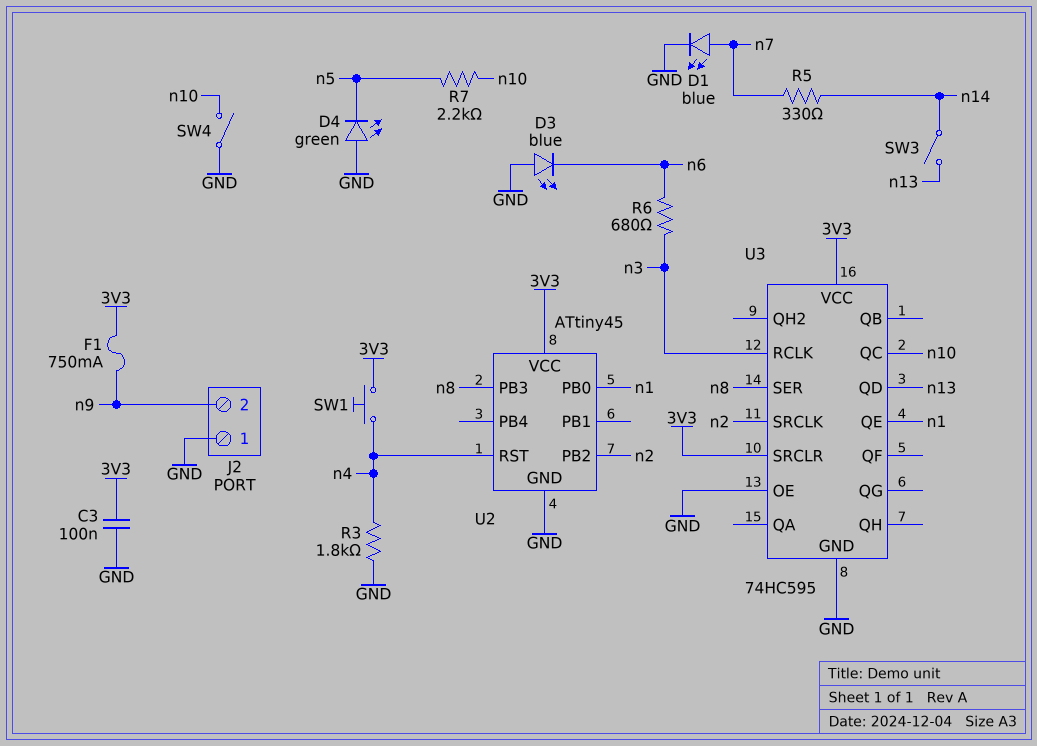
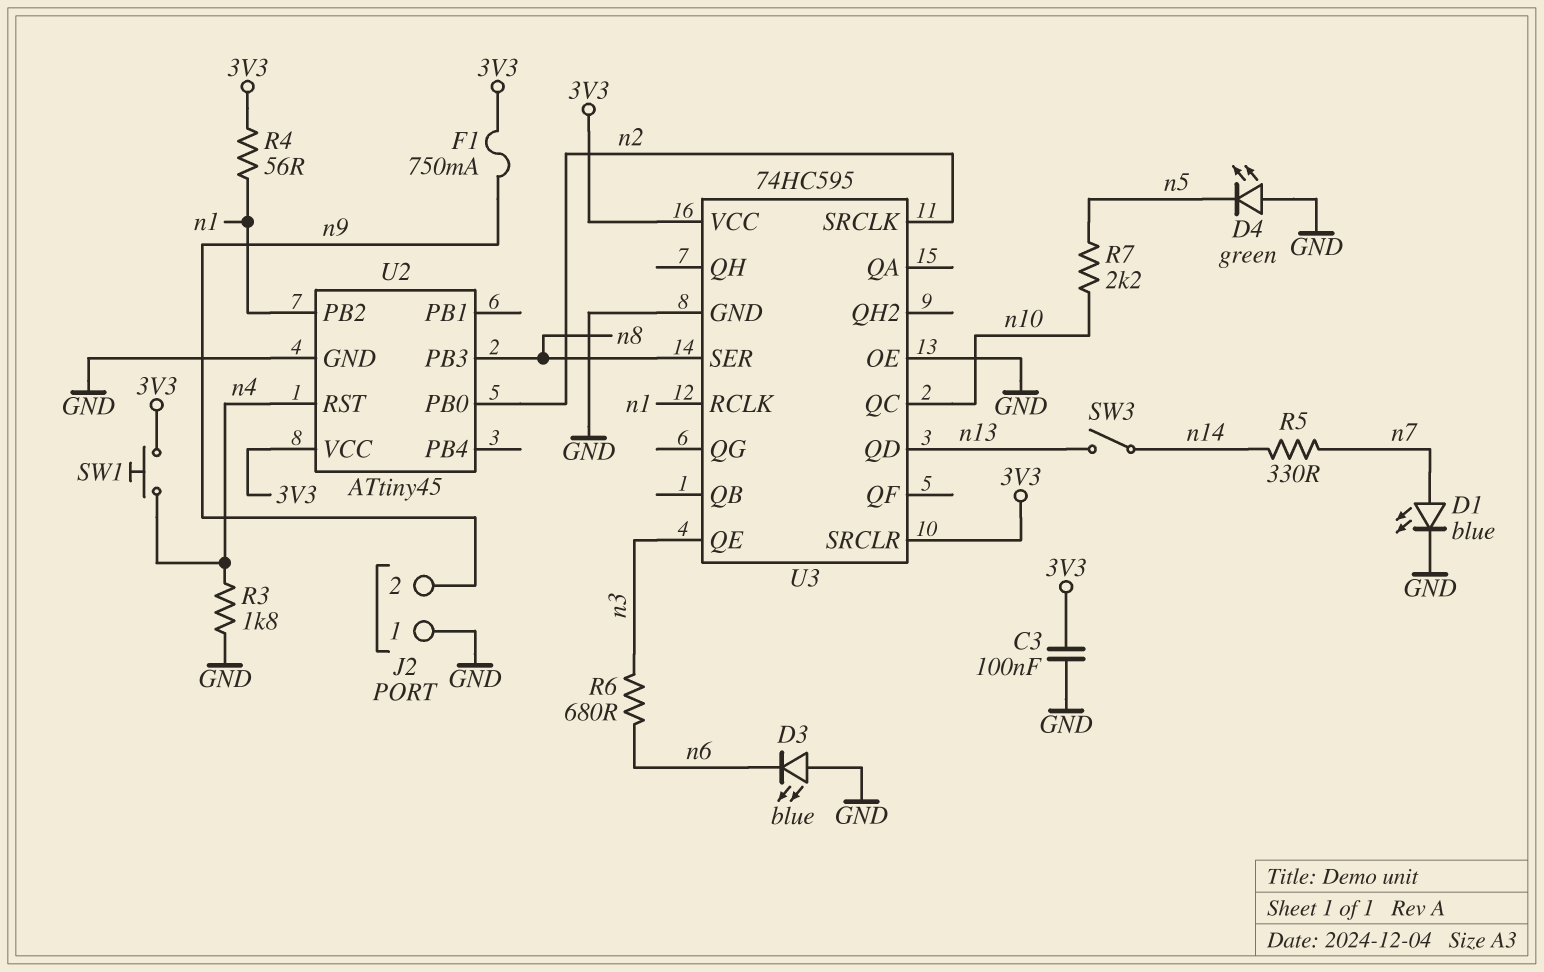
R4: none -> 56 (3V3, n1)
SW4: switch (GND, n10) -> none
U2 pin PB0: n1 -> n2
U2 pin PB2: n2 -> n1
U3 pin QE: n1 -> n3
U3 pin RCLK: n3 -> n1

